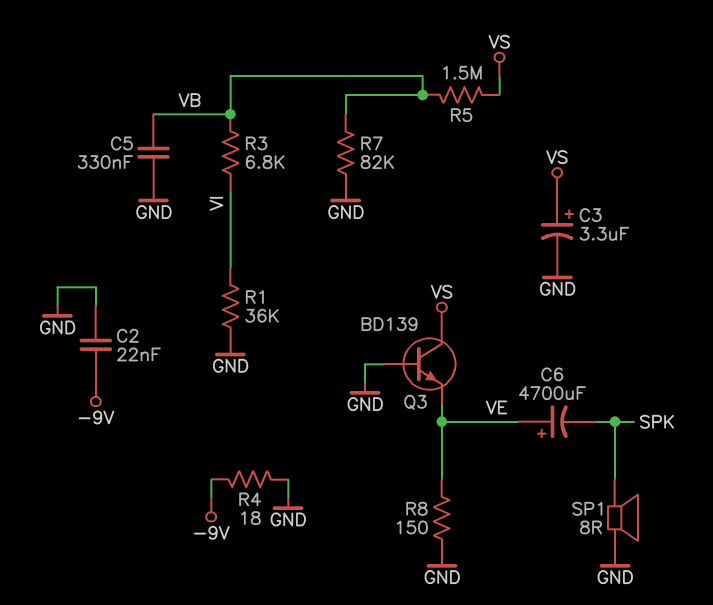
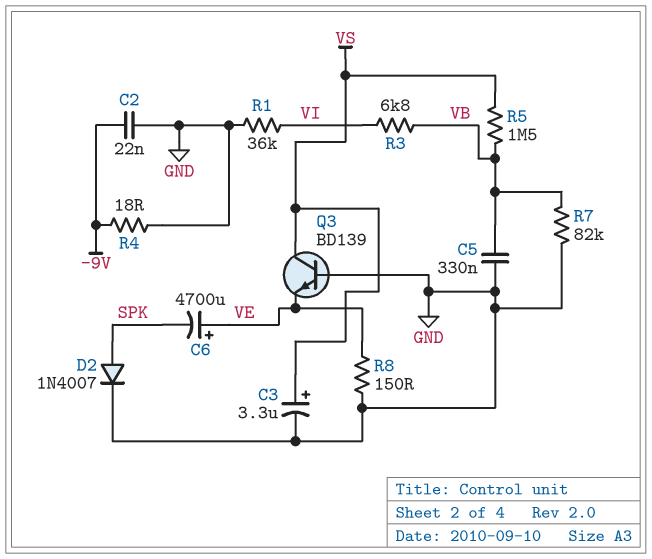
D2: none -> diode 1N4007 (A SPK, K GND)
SP1: speaker 8R (GND, SPK) -> none

